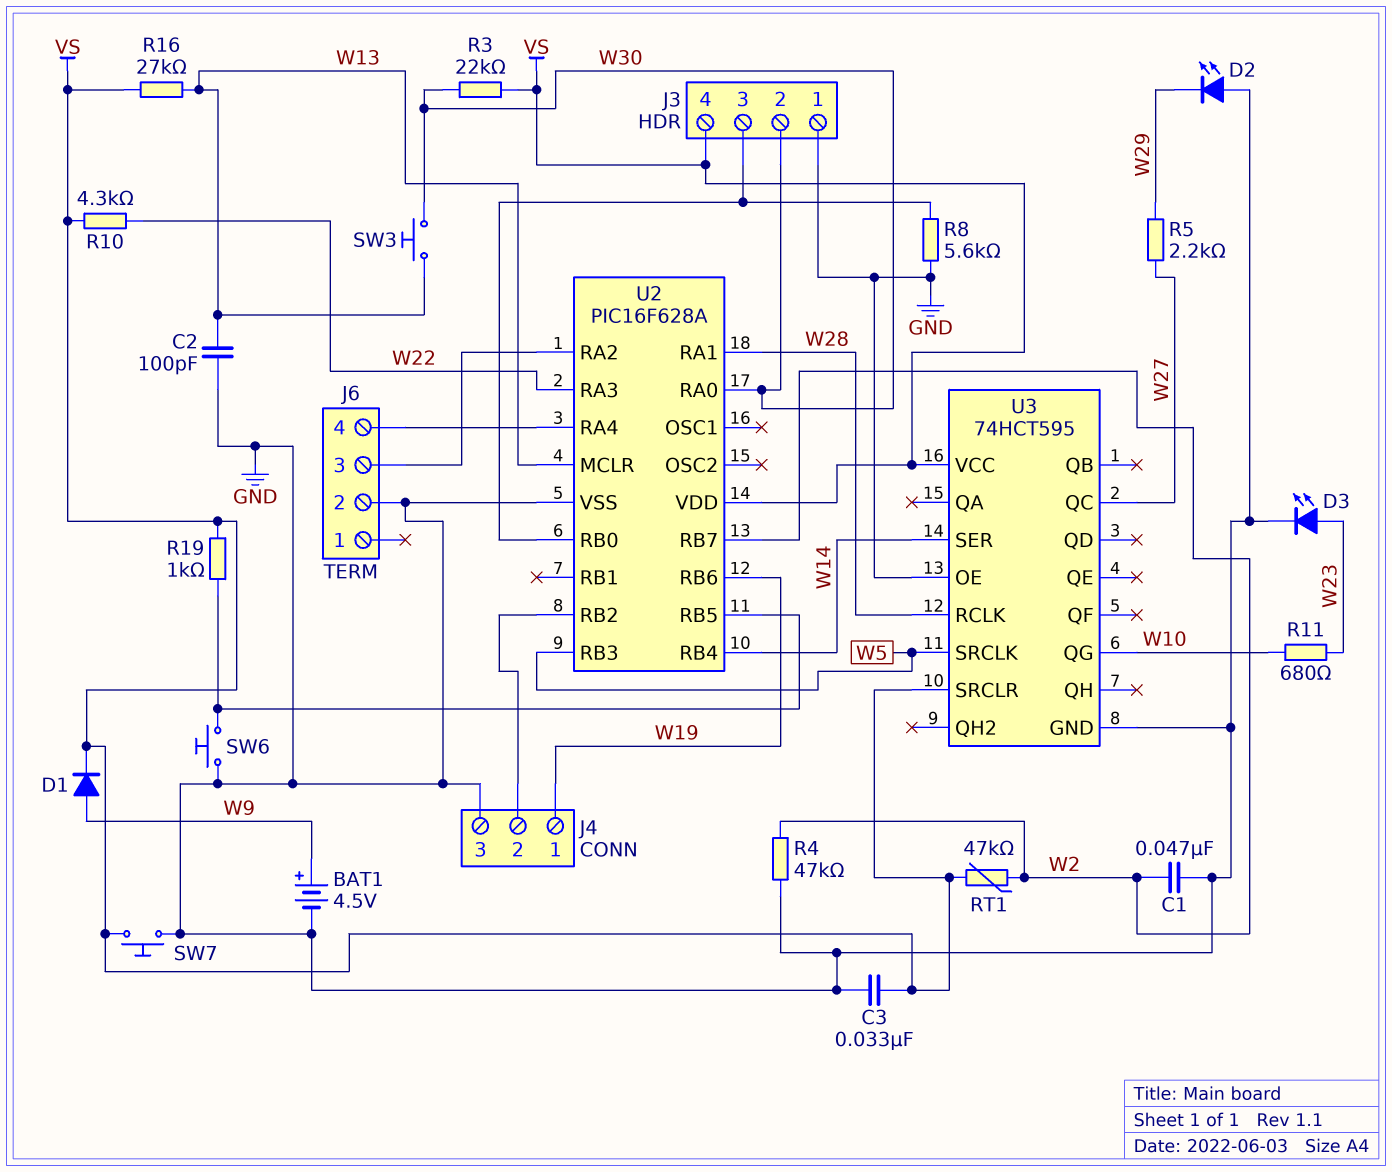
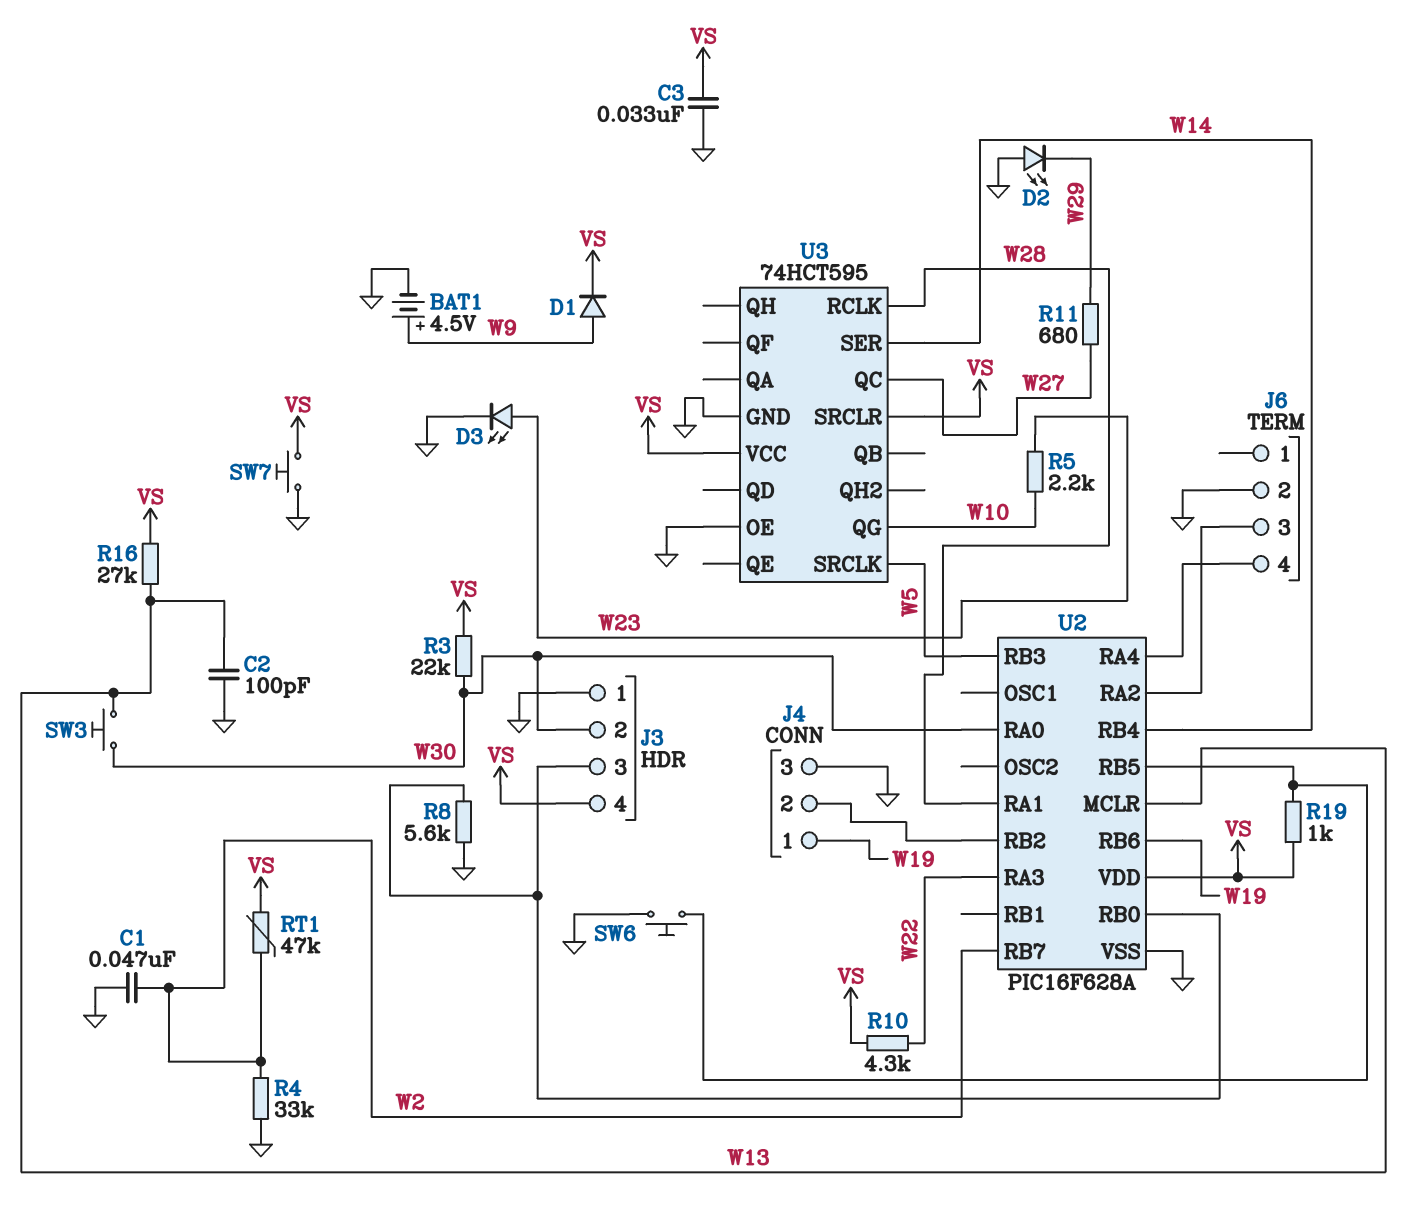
R4: 47k (GND, W2) -> 33k (GND, W2)
R5: 2.2k (W27, W29) -> 2.2k (W10, W23)
R11: 680 (W10, W23) -> 680 (W27, W29)

